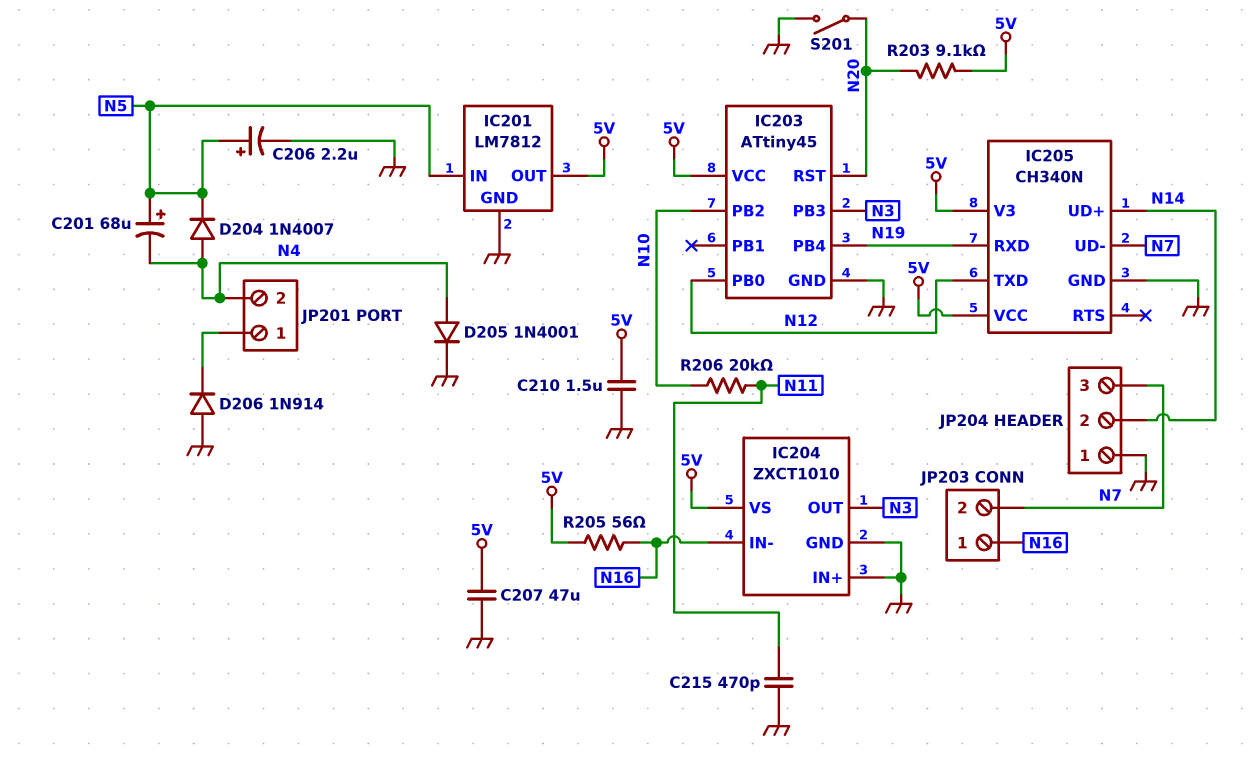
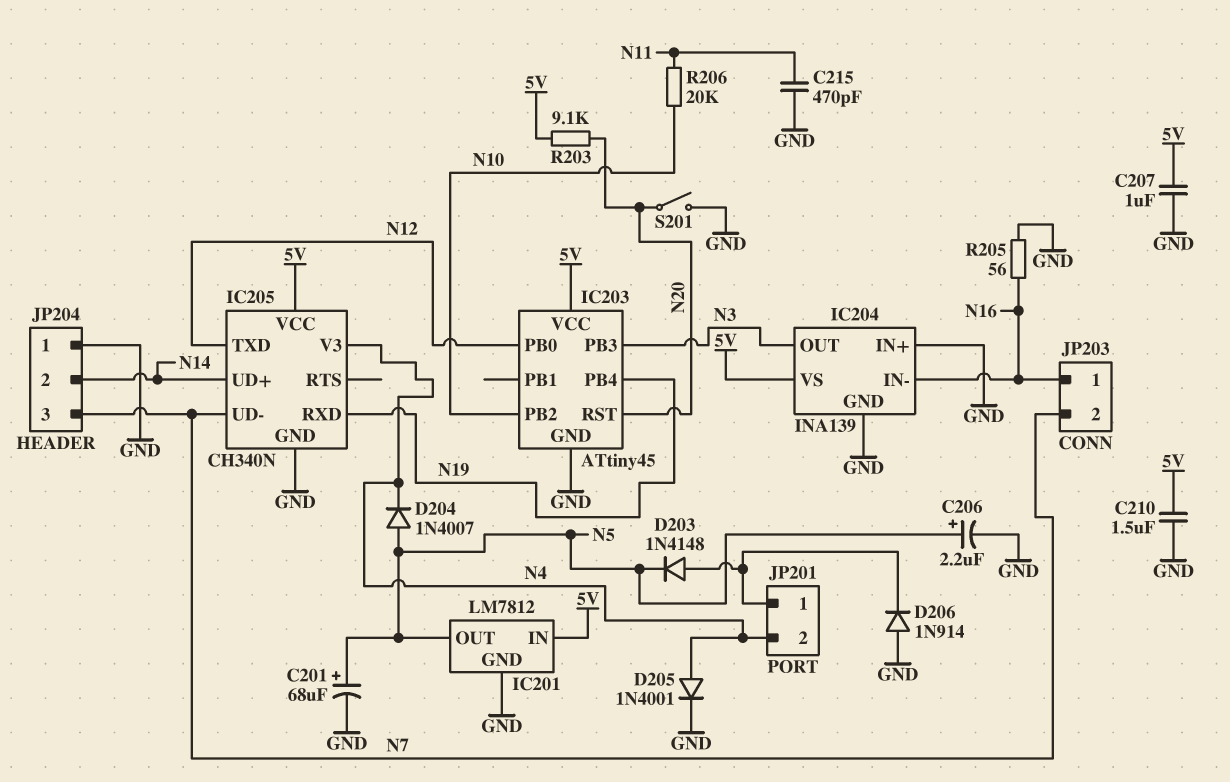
C201: 68uF (plus N5, minus N4) -> 68uF (plus N5, minus GND)
C207: 47uF (5V, GND) -> 1uF (5V, GND)
D203: none -> diode 1N4148 (A JP201/1, K N5)
D204: diode 1N4007 (A N4, K N5) -> diode 1N4007 (A N5, K N4)
IC201 pin IN: N5 -> 5V
IC201 pin OUT: 5V -> N5
IC204: ZXCT1010 -> INA139
IC205 pin V3: 5V -> N4
R205: 56 (5V, N16) -> 56 (GND, N16)

